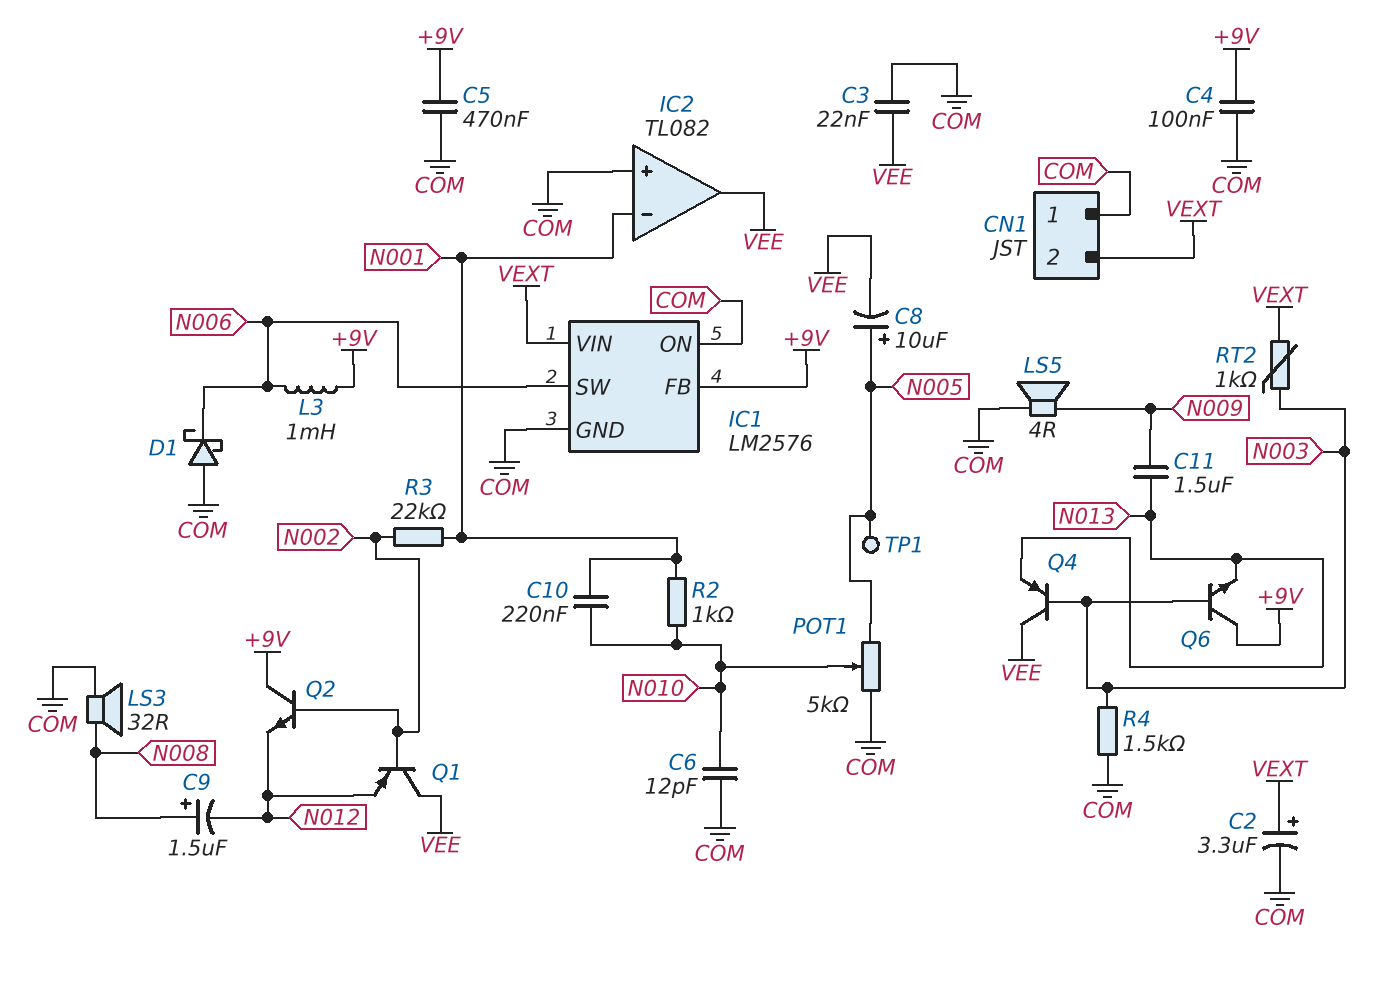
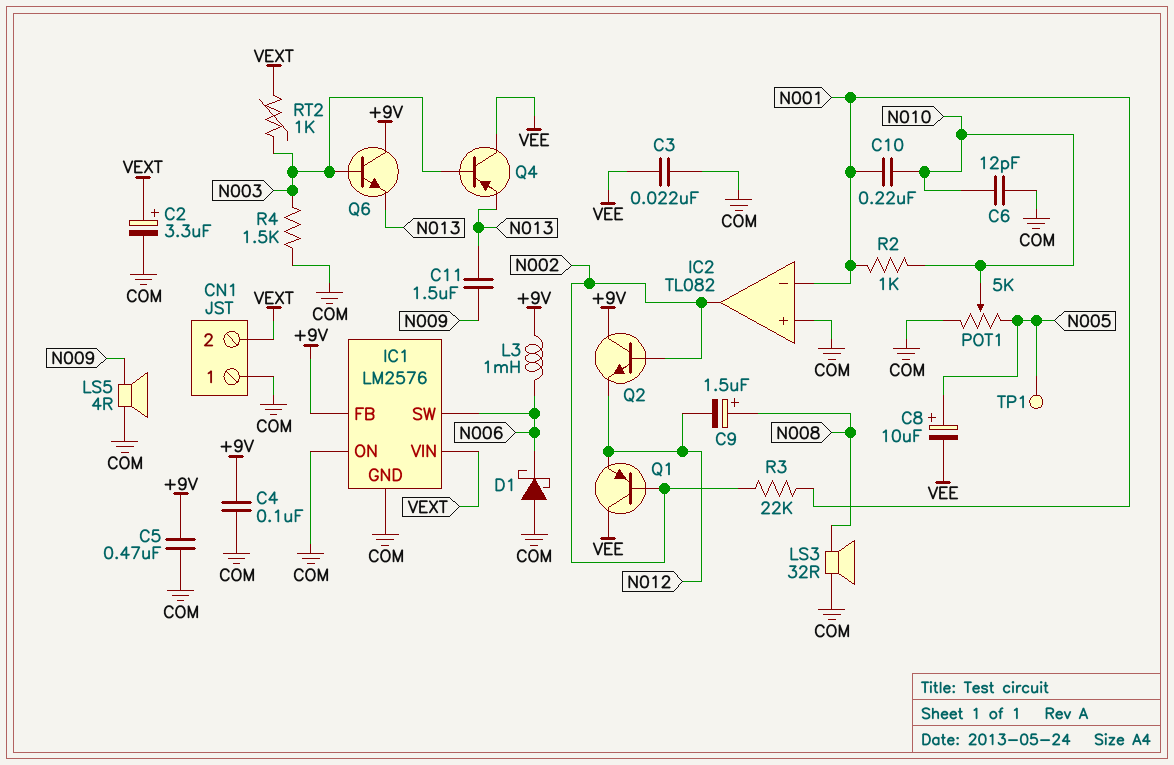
IC2 pin out: VEE -> N002

